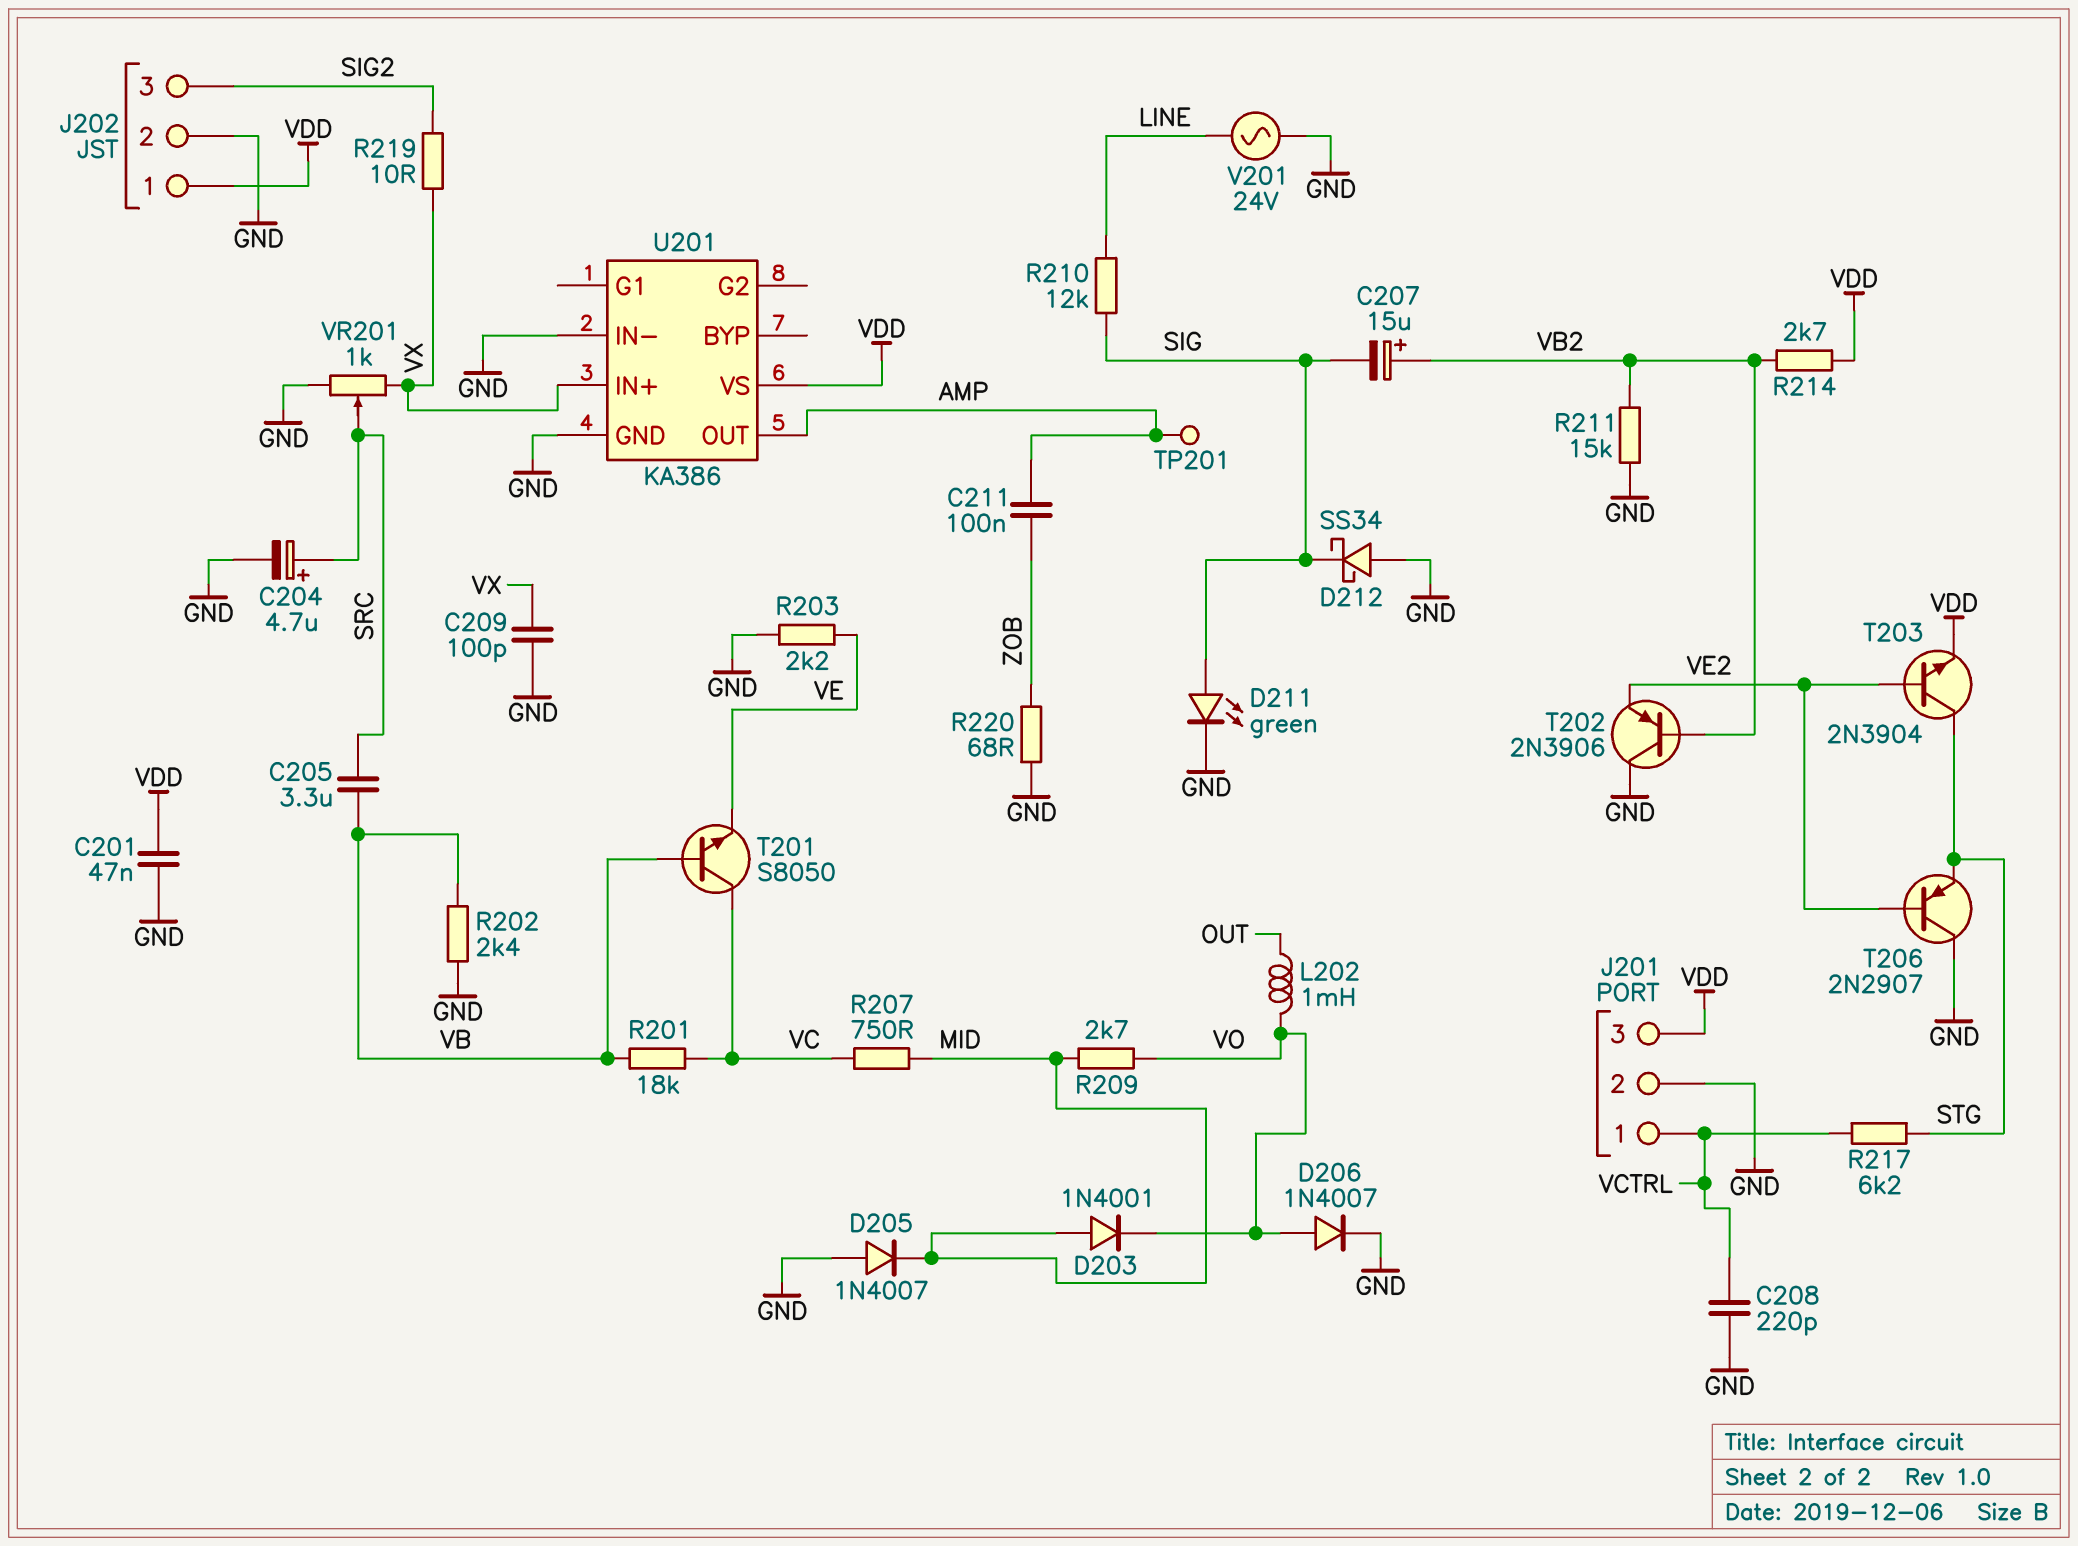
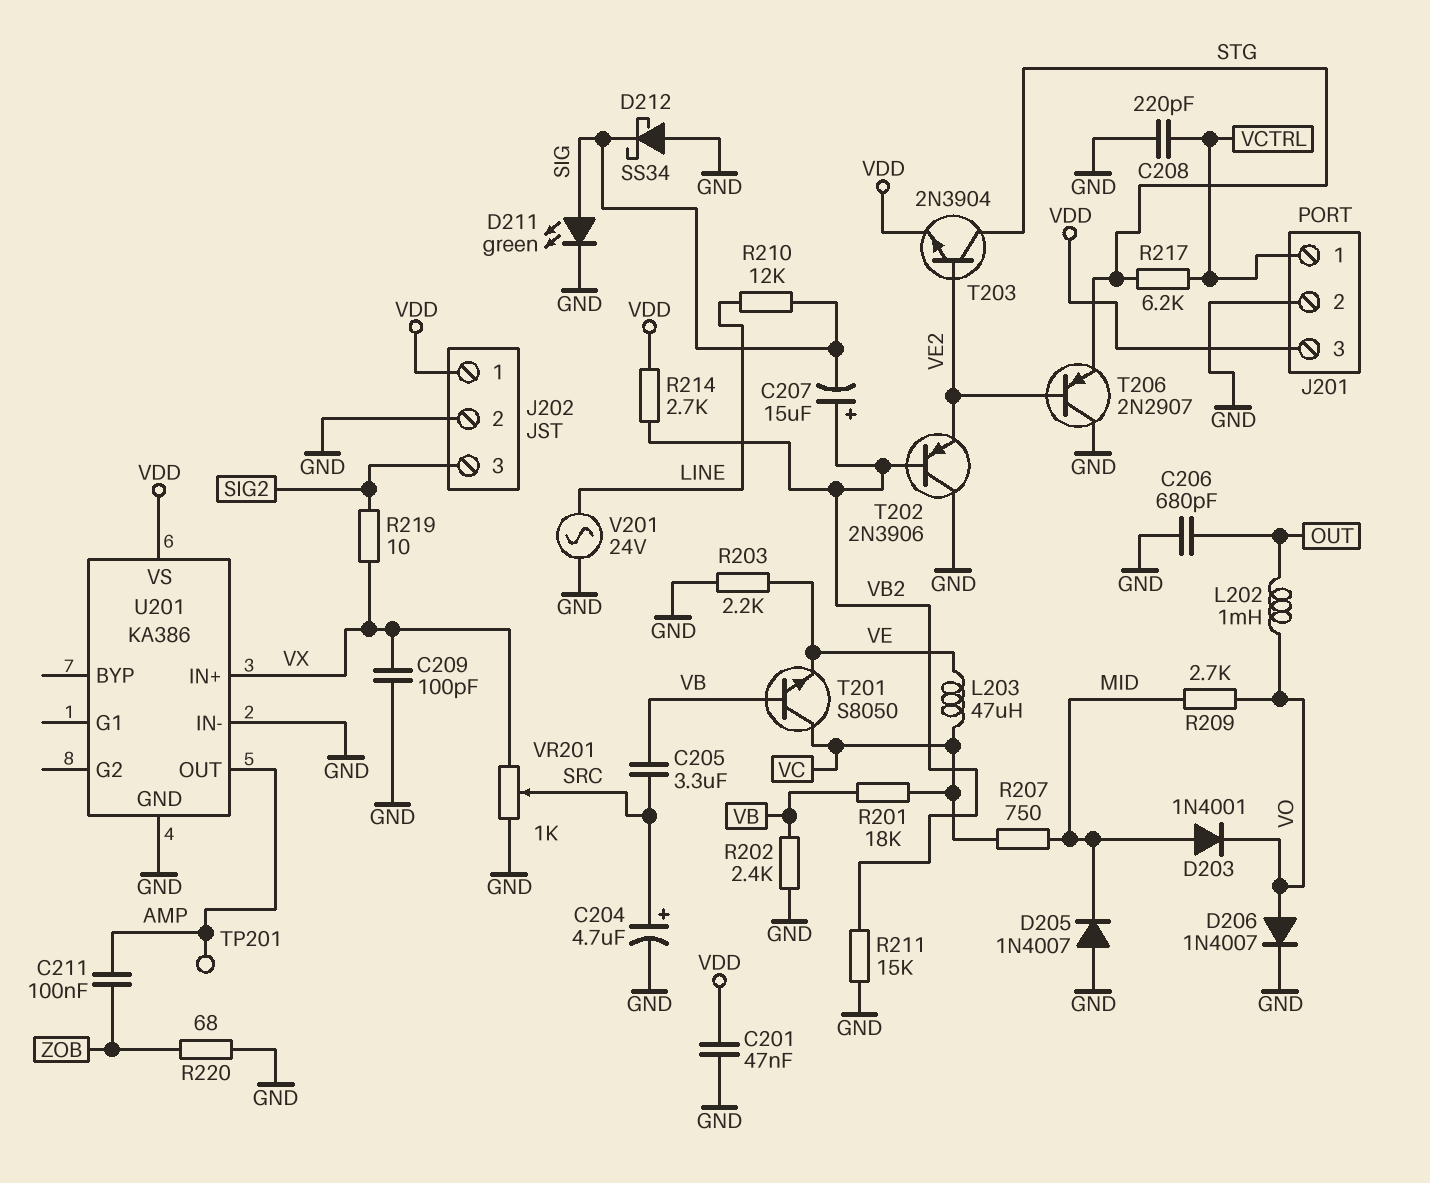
C206: none -> 680pF (GND, OUT)
L203: none -> 47uH (VC, VE)

